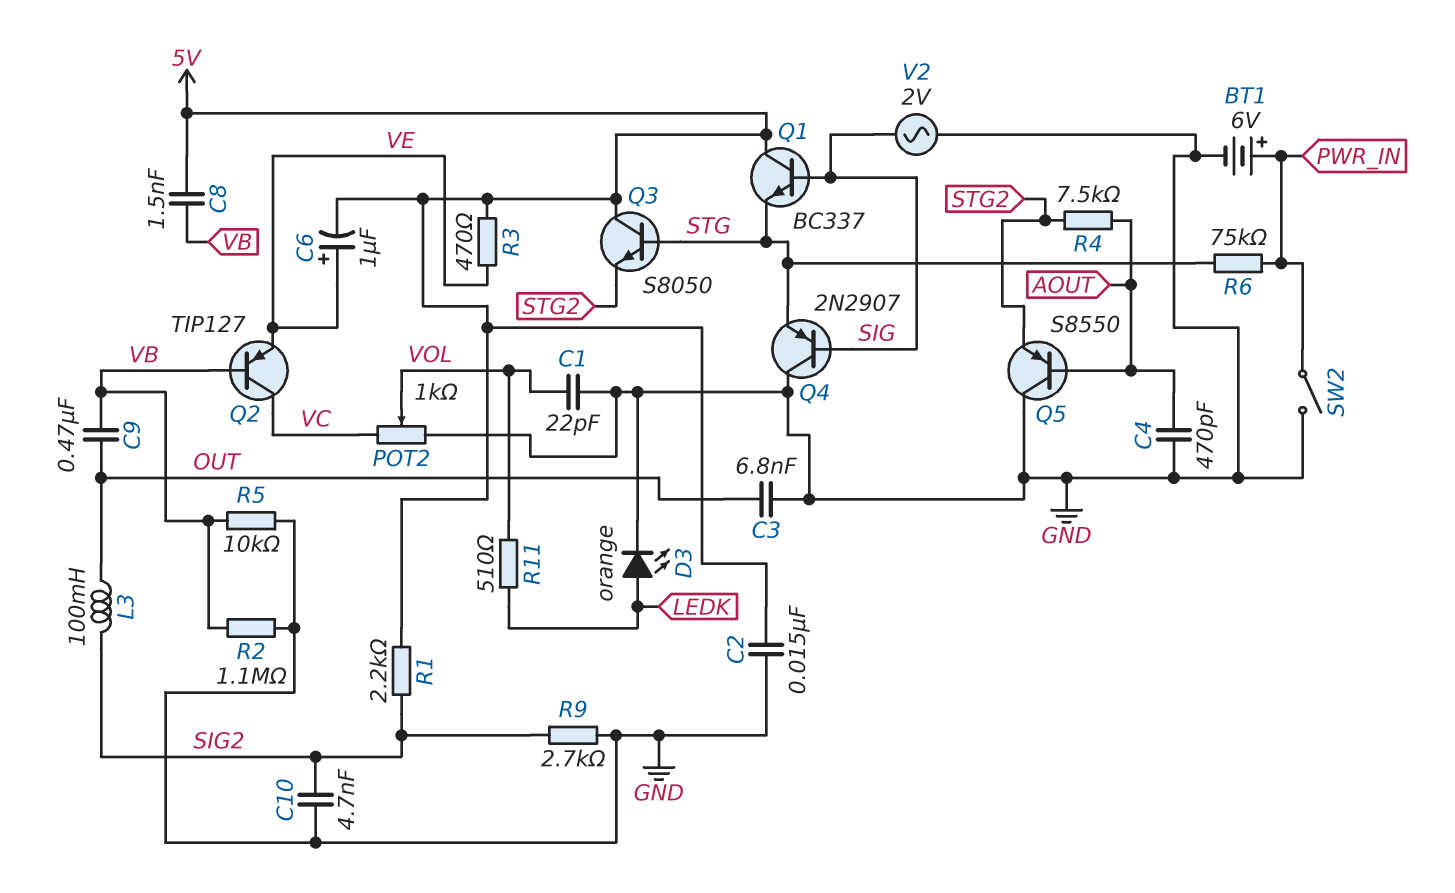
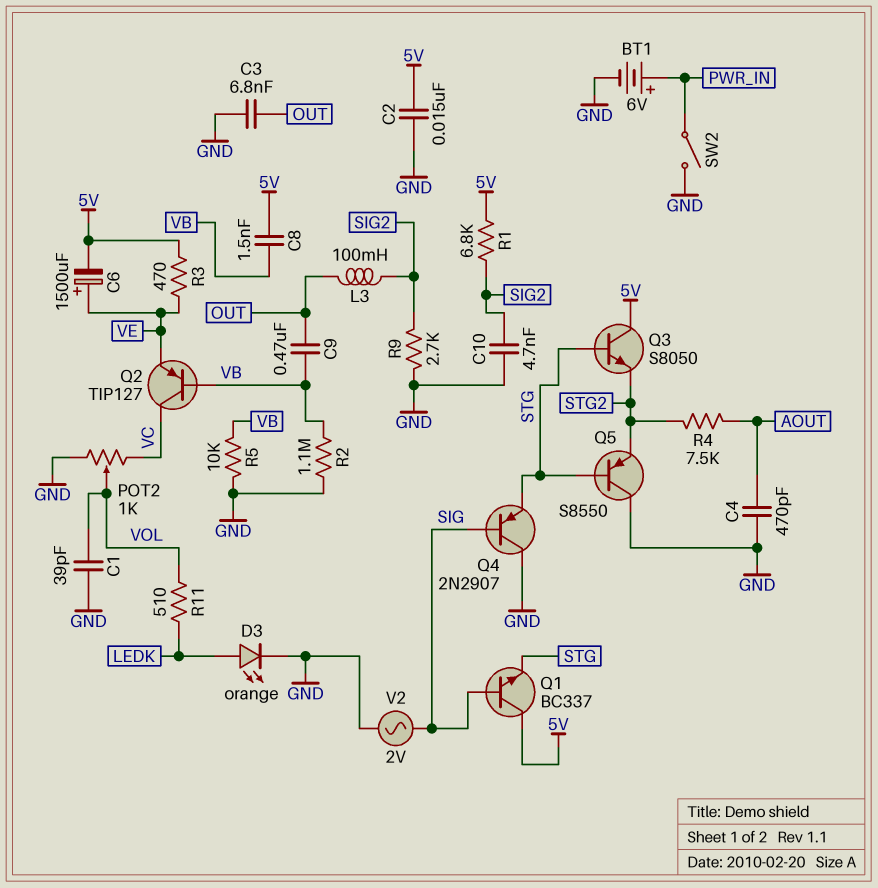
C1: 22pF (GND, VOL) -> 39pF (GND, VOL)
C6: 1uF (plus VE, minus 5V) -> 1500uF (plus VE, minus 5V)
Q5: PNP S8550 (B AOUT, C GND, E STG2) -> PNP S8550 (B STG, C GND, E STG2)
R1: 2.2k (5V, SIG2) -> 6.8k (5V, SIG2)
R6: 75k (PWR_IN, STG) -> none

